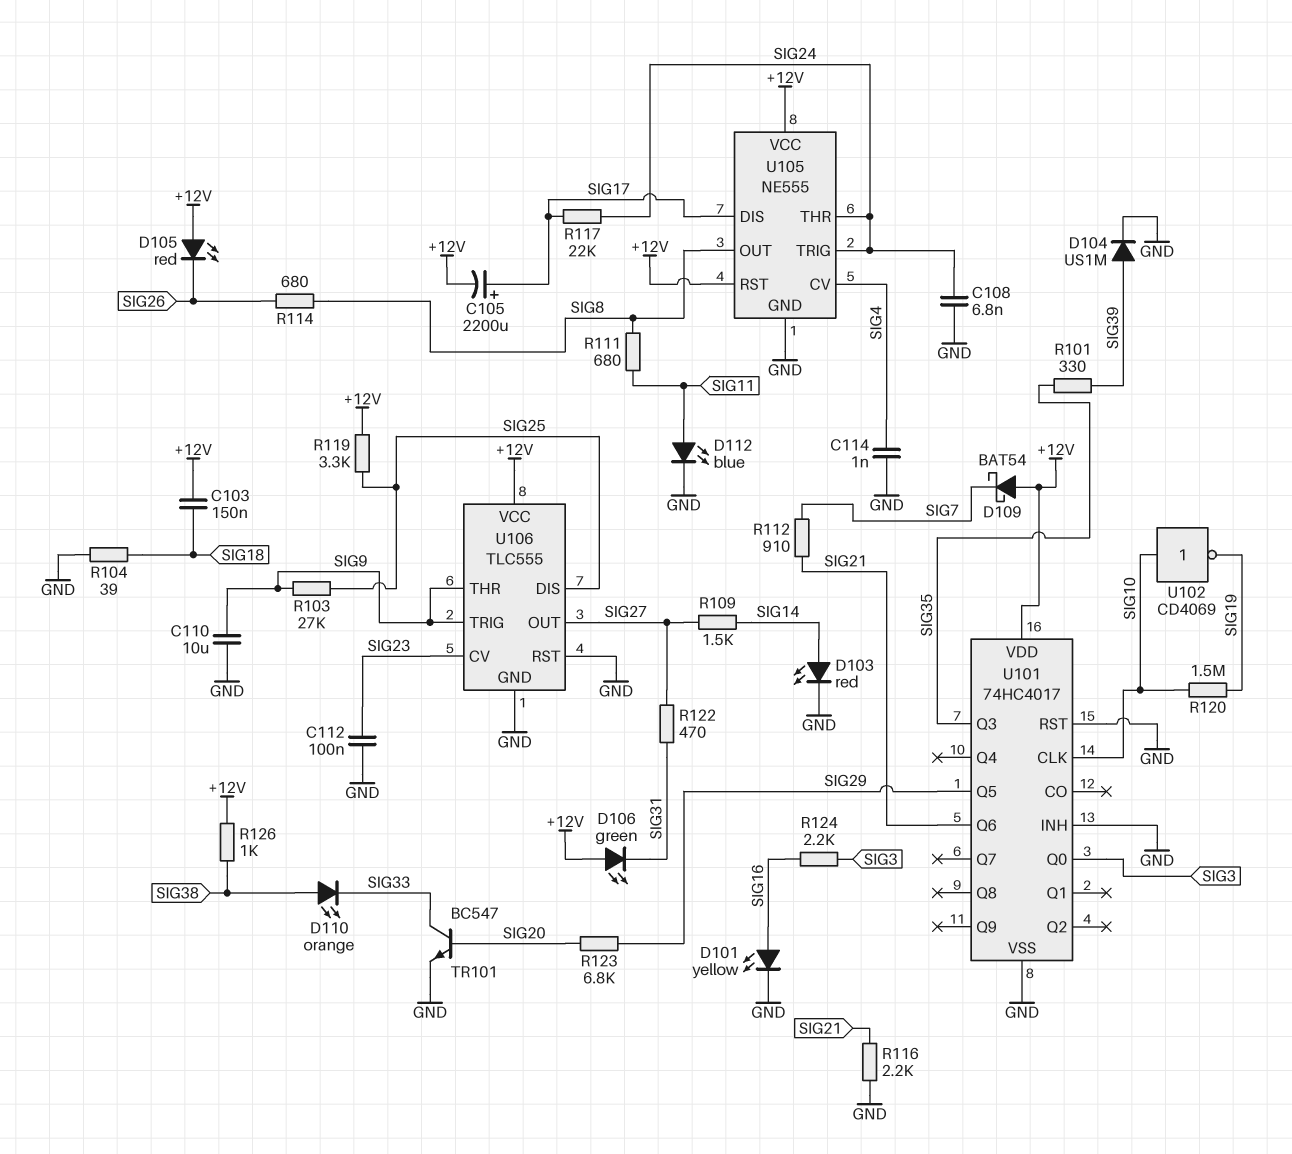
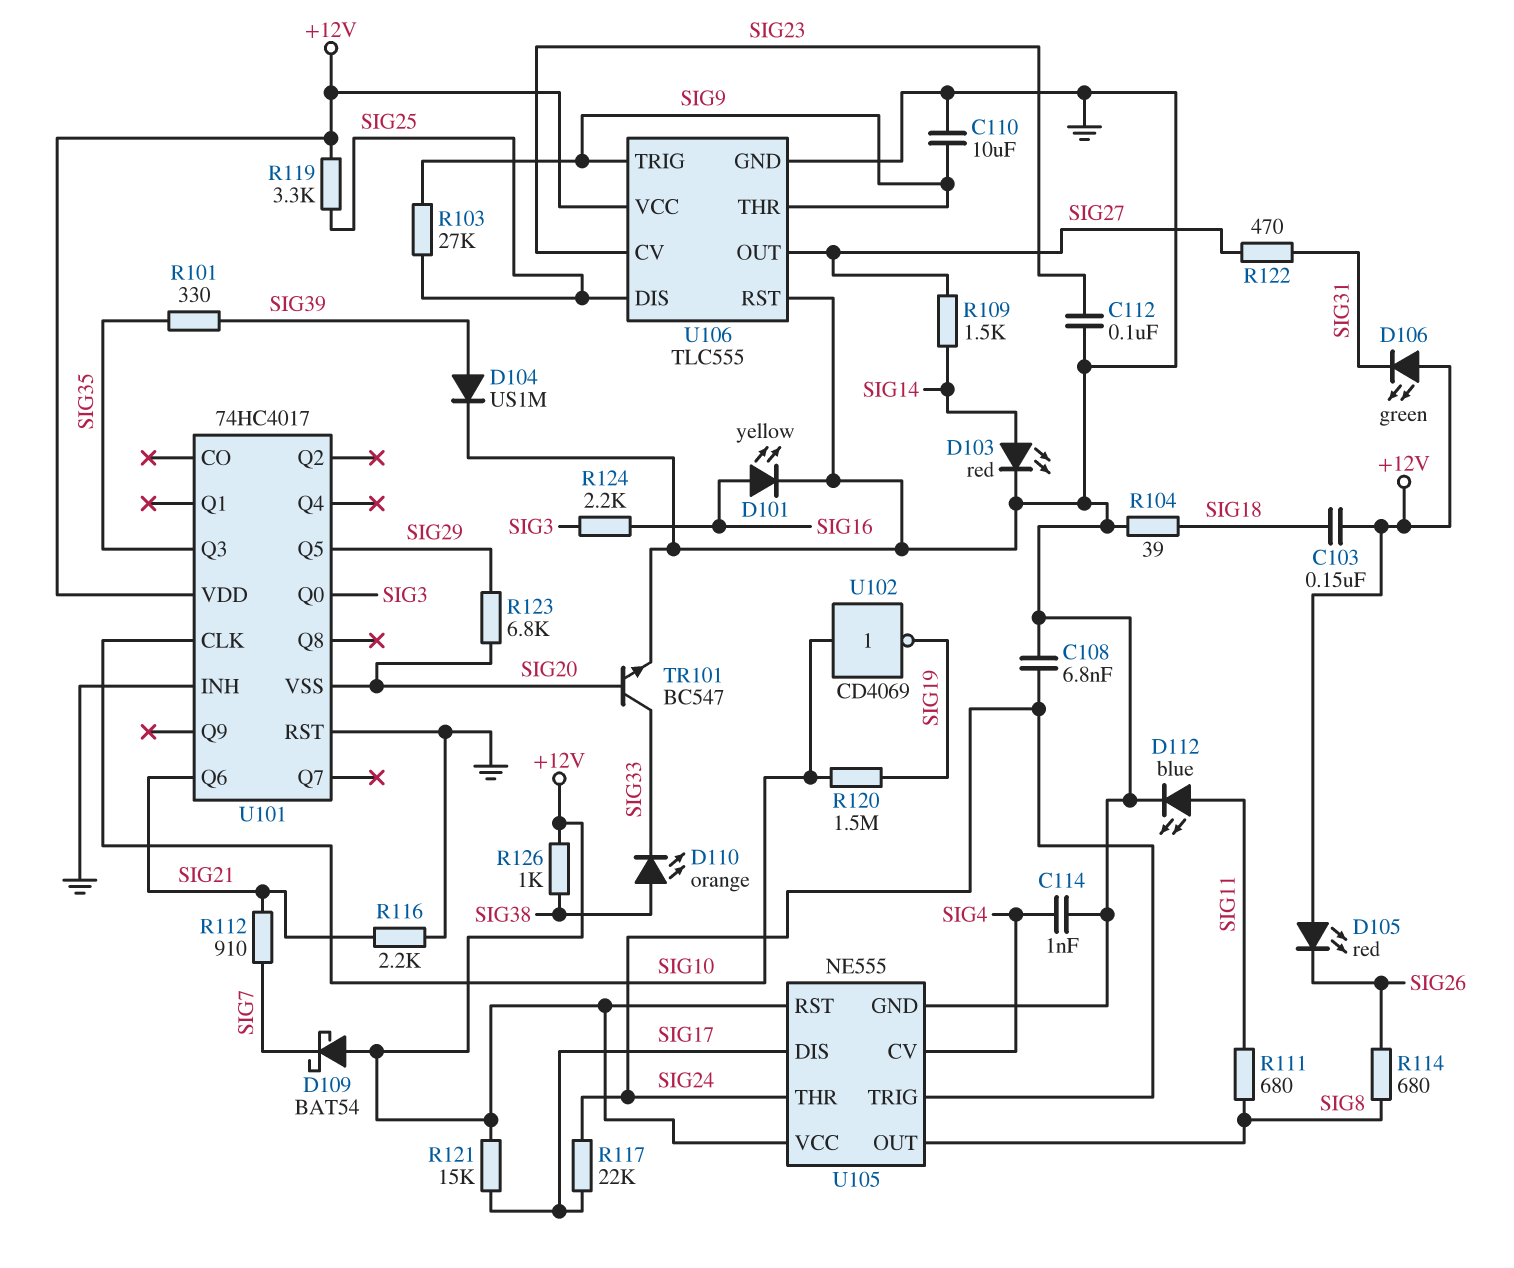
C105: 2200uF (plus SIG17, minus +12V) -> none
R121: none -> 15k (+12V, SIG17)
U101 pin VSS: GND -> SIG20

